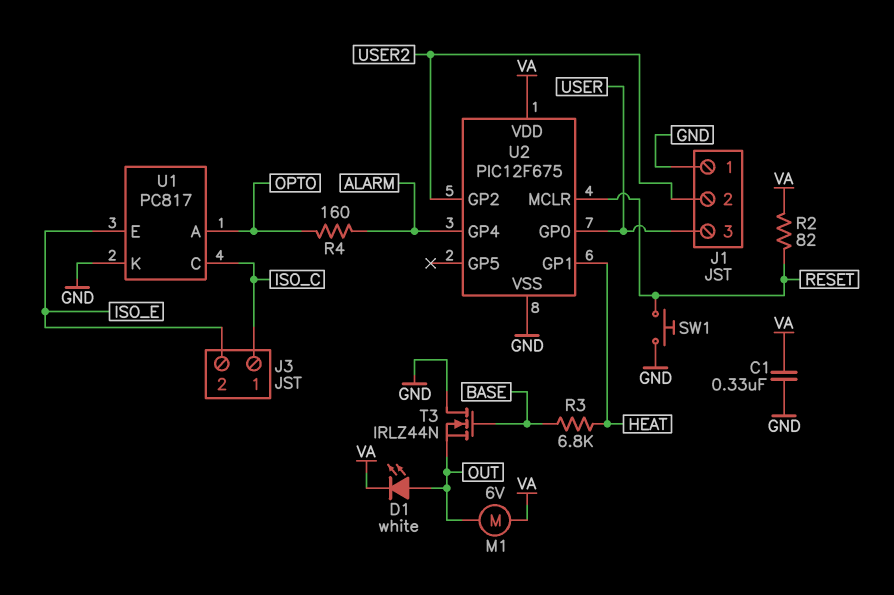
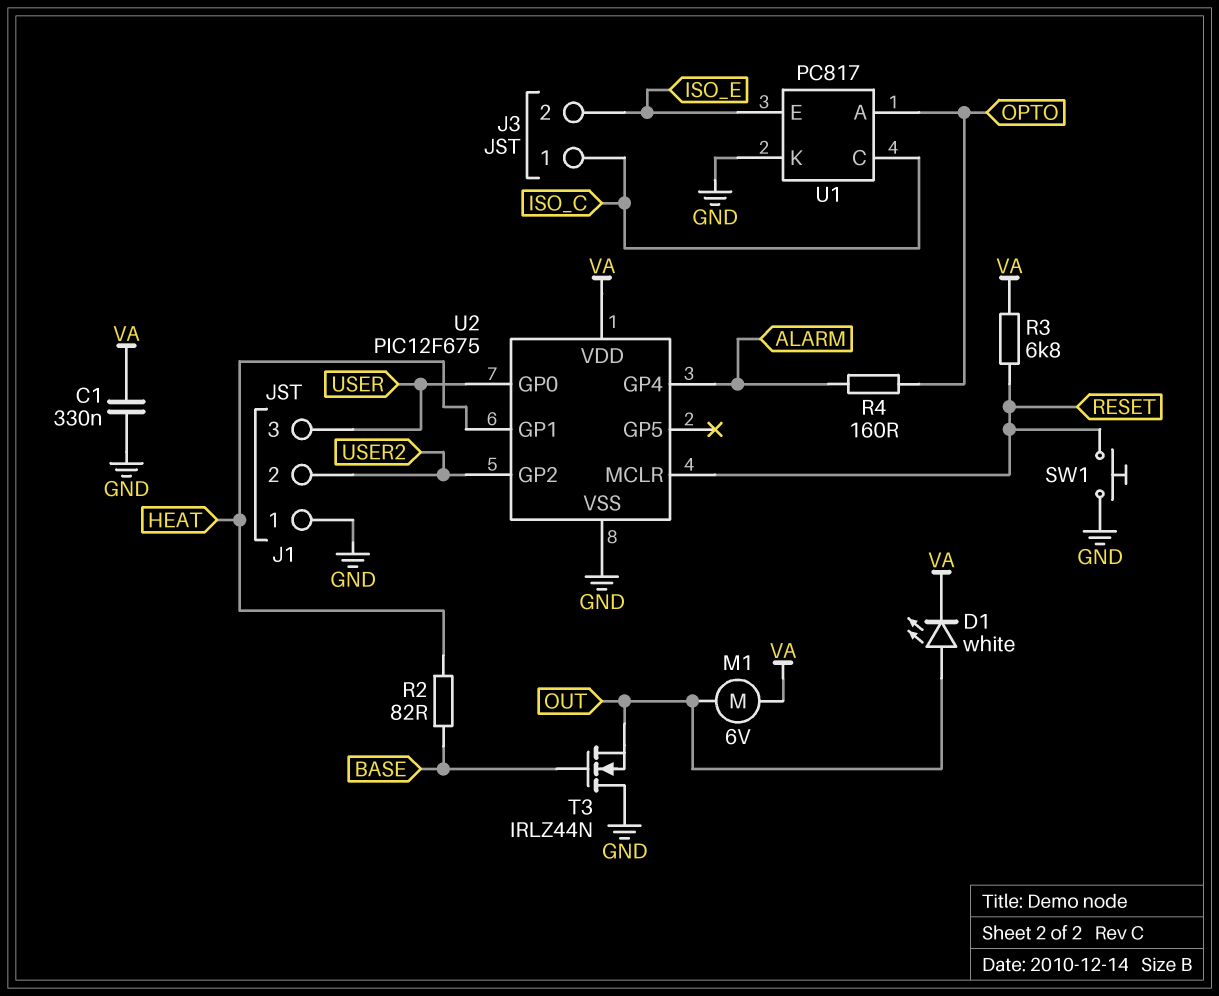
R2: 82 (RESET, VA) -> 82 (BASE, HEAT)
R3: 6.8k (BASE, HEAT) -> 6.8k (RESET, VA)

